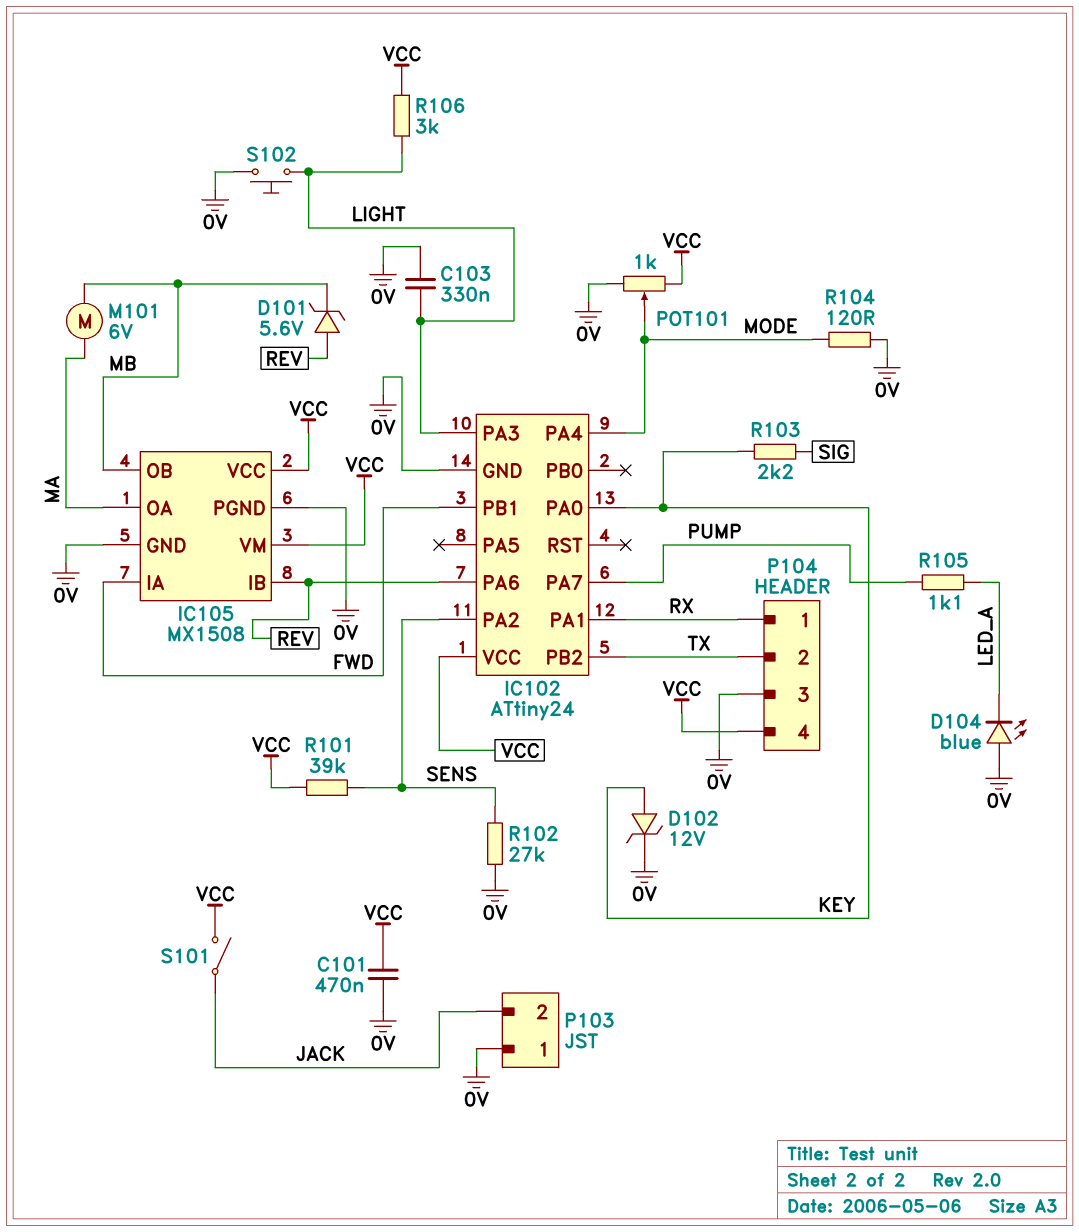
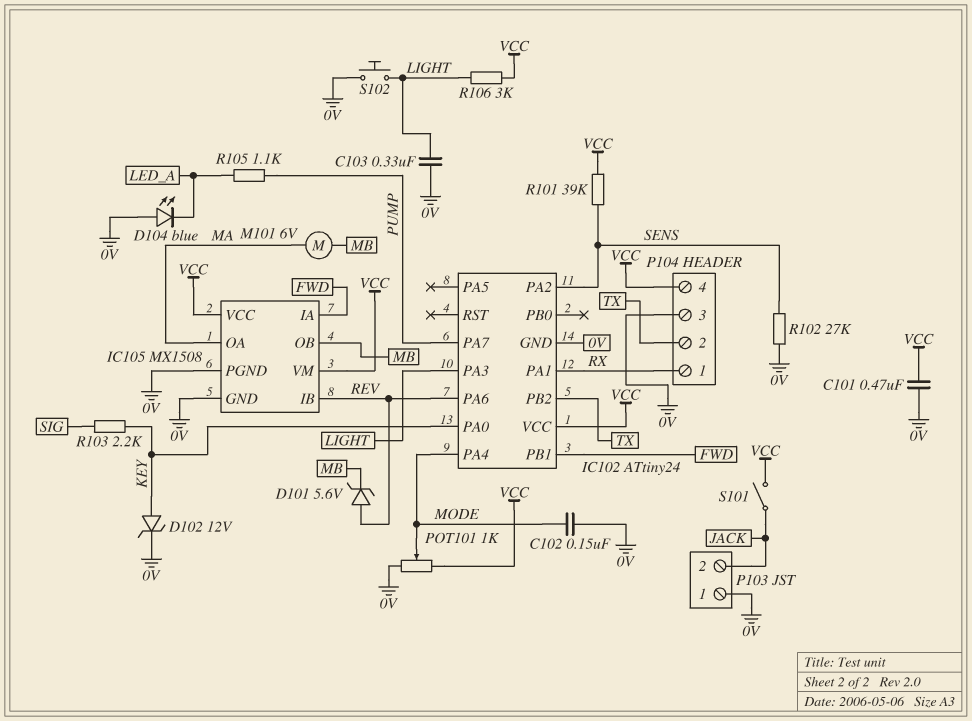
C102: none -> 150nF (0V, MODE)
R104: 120 (0V, MODE) -> none

